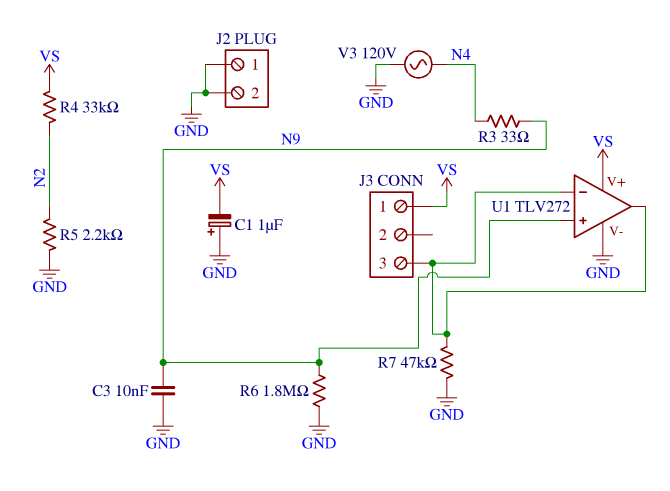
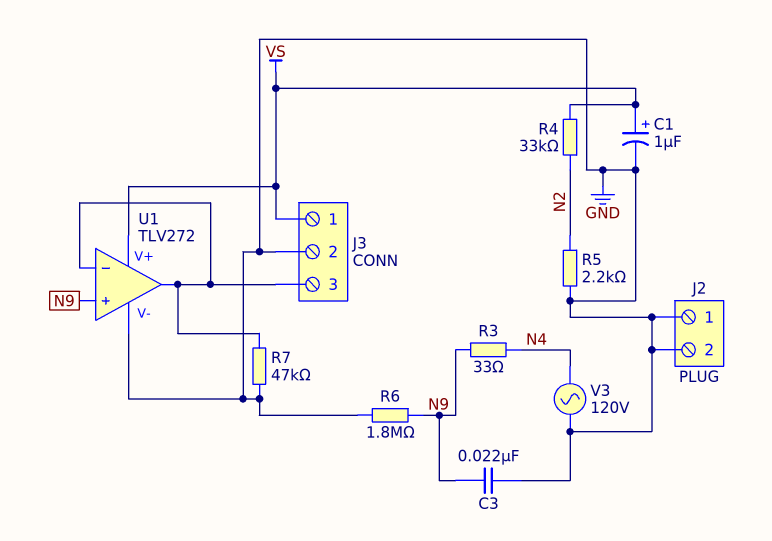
C1: 1uF (plus GND, minus VS) -> 1uF (plus VS, minus GND)
C3: 10nF (GND, N9) -> 22nF (GND, N9)
J3 pin 2: none -> GND

